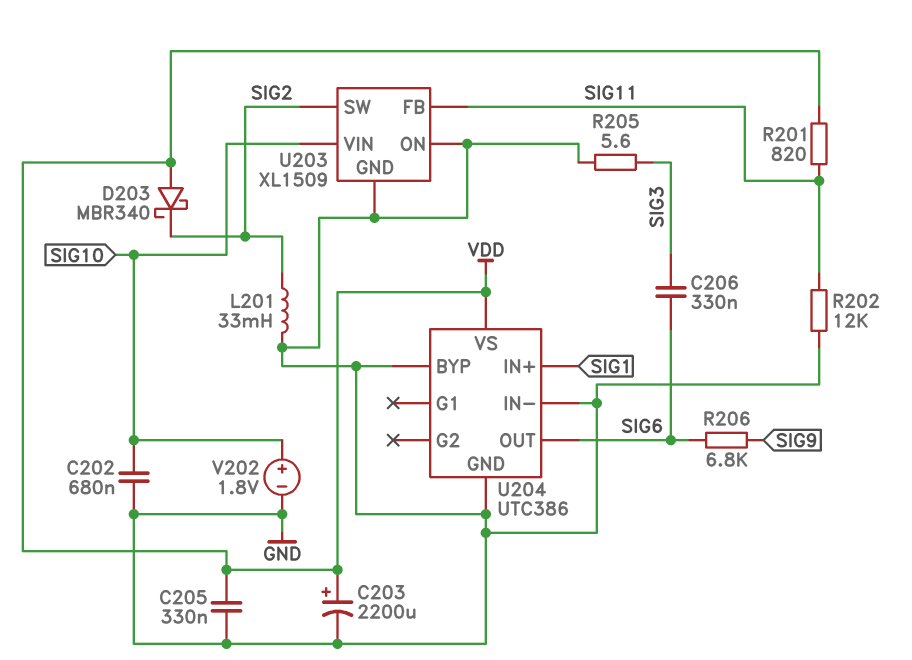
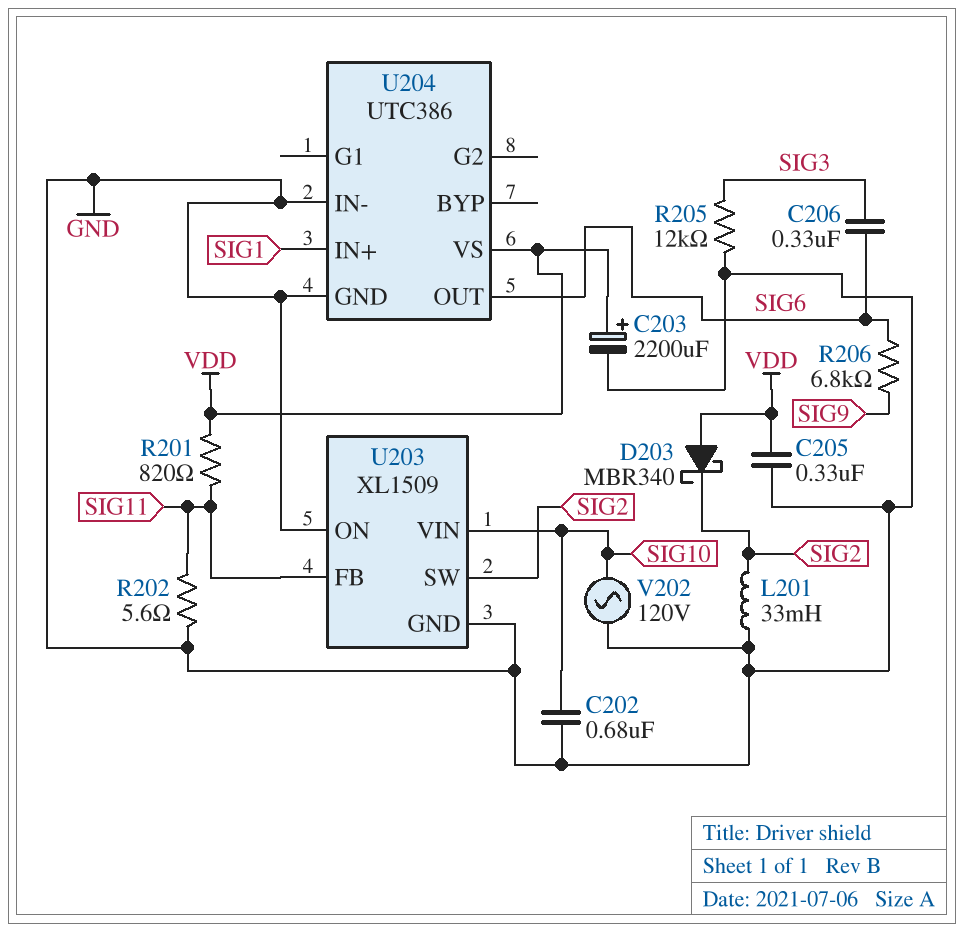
R202: 12k (GND, SIG11) -> 5.6 (GND, SIG11)
R205: 5.6 (GND, SIG3) -> 12k (GND, SIG3)
U204 pin BYP: GND -> none
V202: 1.8V (plus SIG10, minus GND) -> AC 120V (GND, SIG10)

